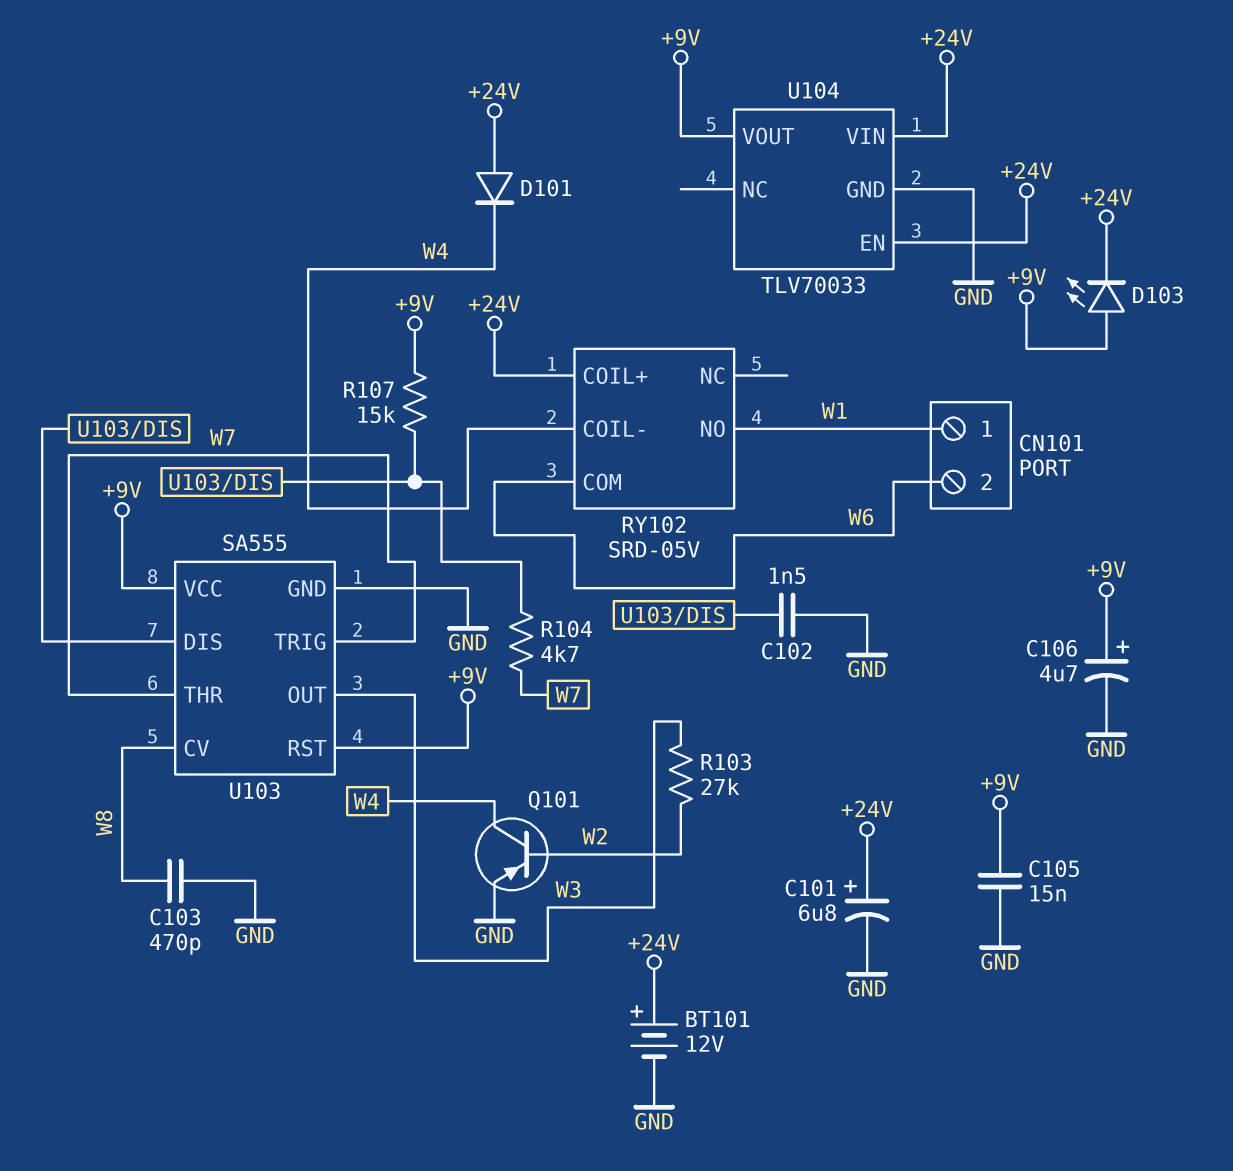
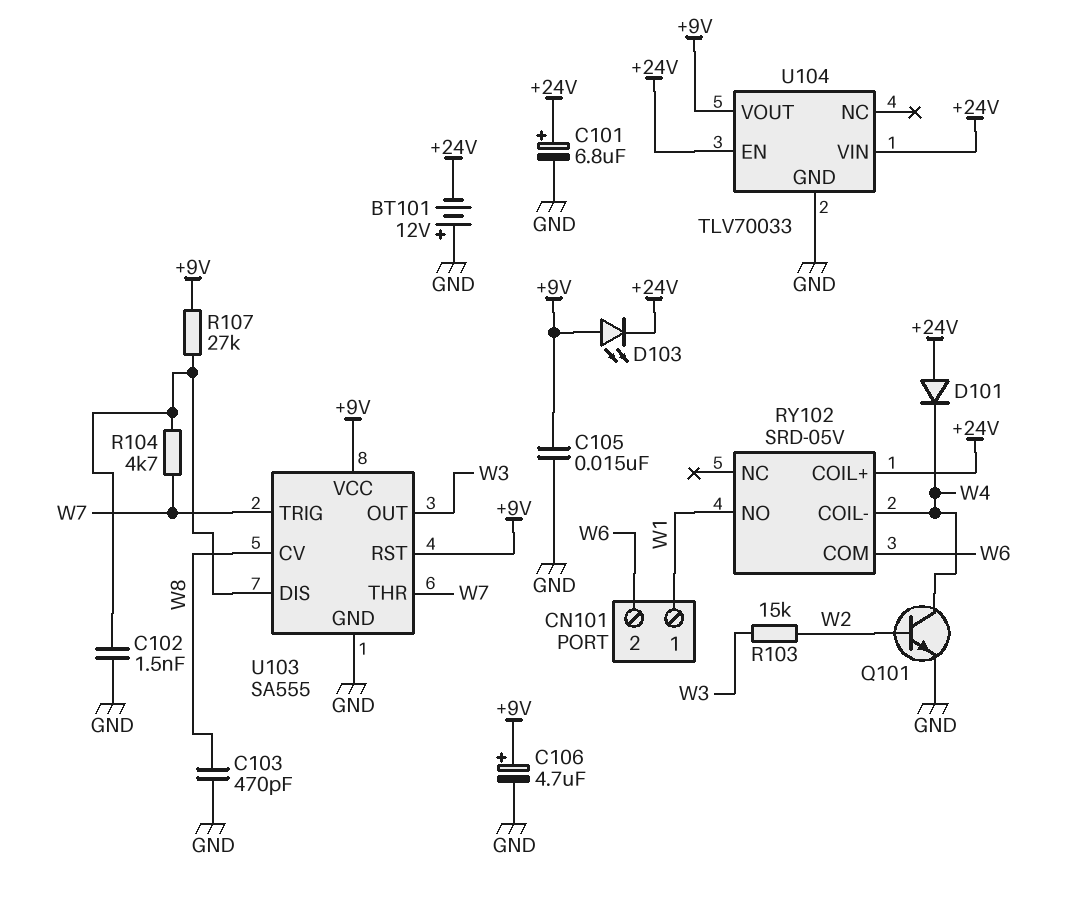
BT101: 12V (plus +24V, minus GND) -> 12V (plus GND, minus +24V)
Q101: PNP (B W2, C W4, E GND) -> NPN (B W2, C W4, E GND)
R103: 27k (W2, W3) -> 15k (W2, W3)
R107: 15k (+9V, U103/DIS) -> 27k (+9V, U103/DIS)

